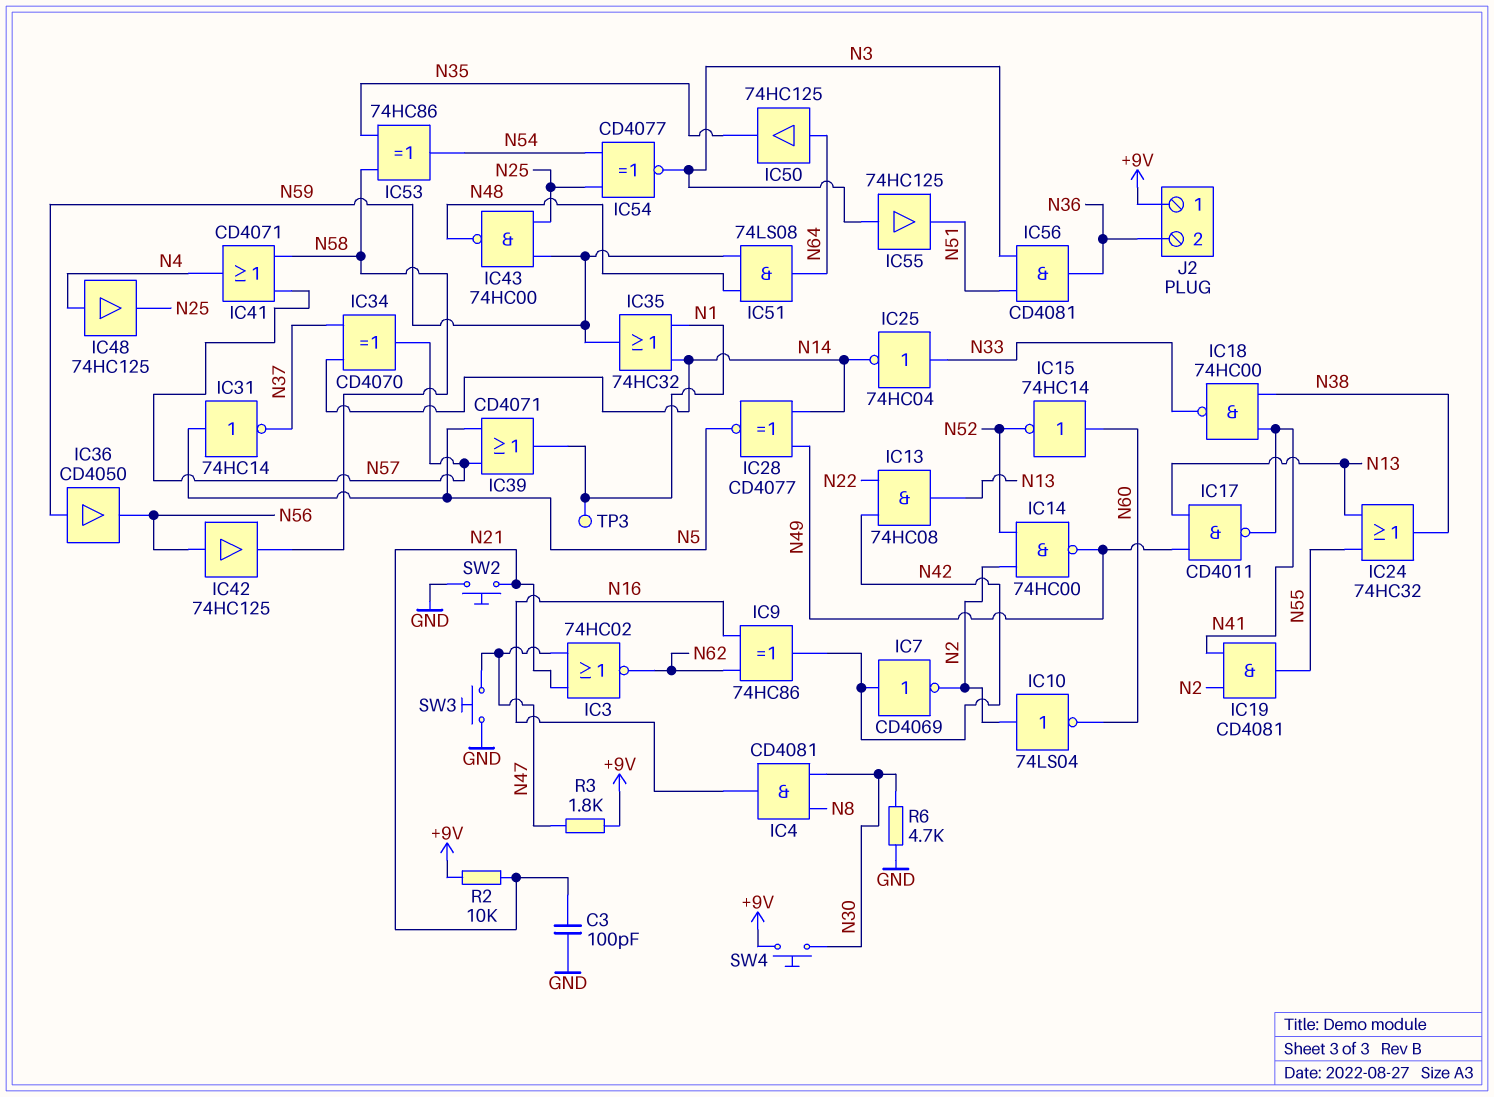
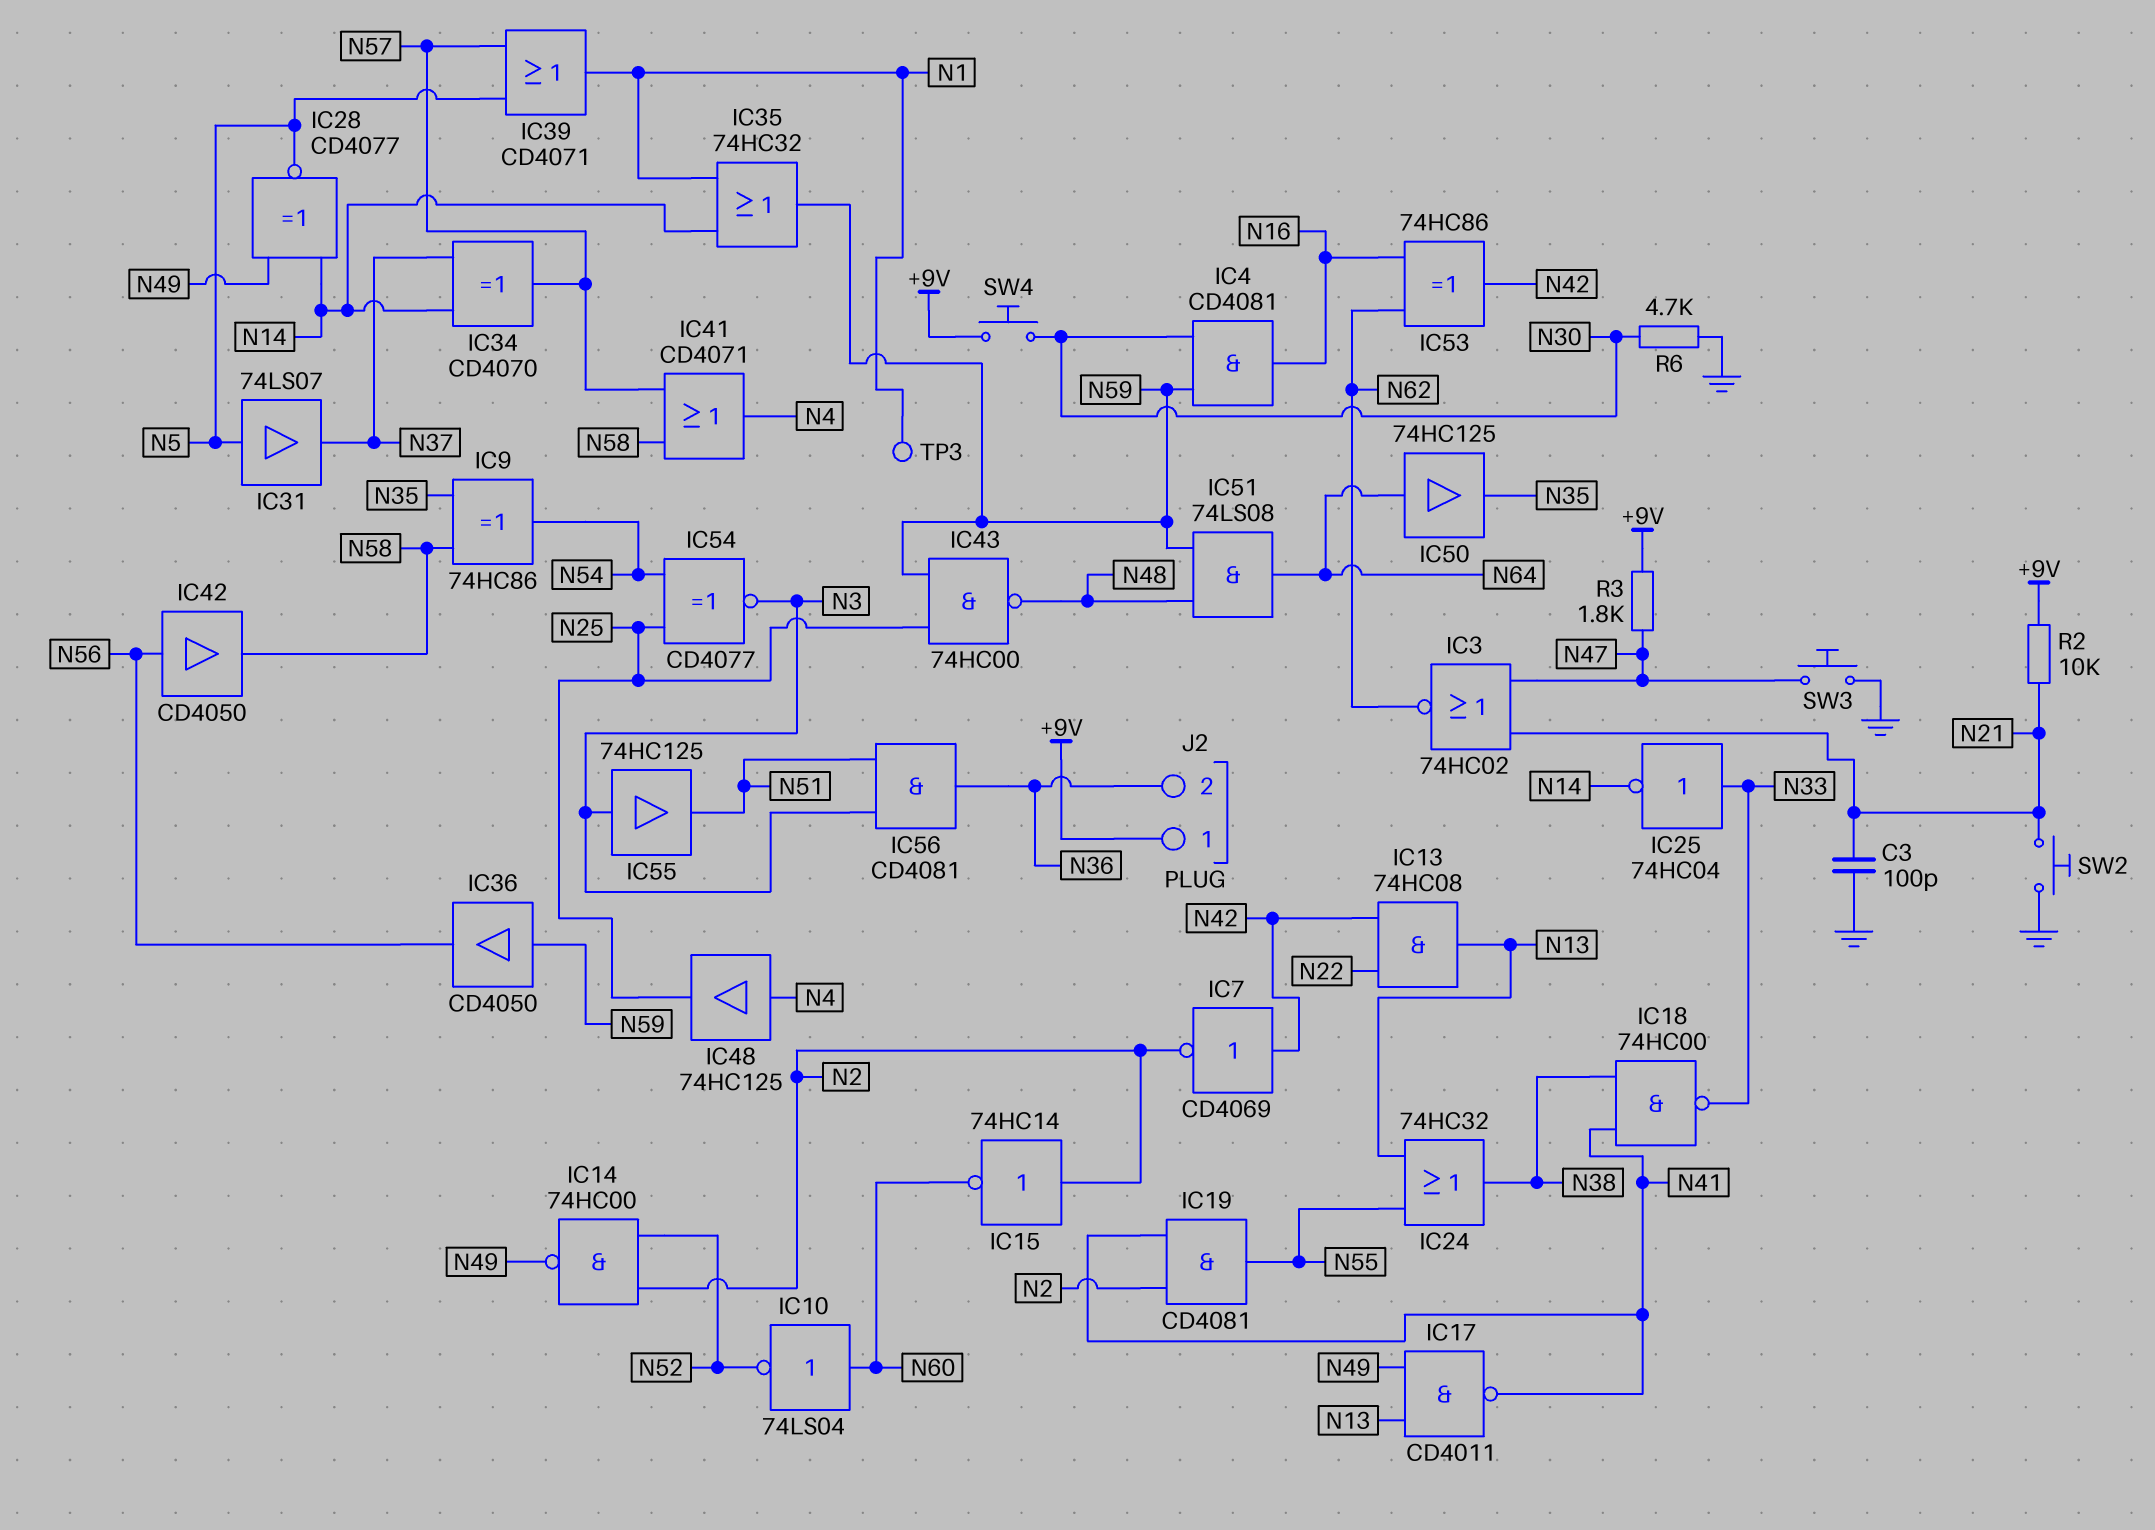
IC4: AND CD4081 (in N8, in N30, out N16) -> AND CD4081 (in N30, in N59, out N16)
IC9: XOR 74HC86 (in N16, in N62, out N42) -> XOR 74HC86 (in N35, in N58, out N54)
IC10: NOT 74LS04 (in N2, out N60) -> NOT 74LS04 (in N60, out N52)
IC15: NOT 74HC14 (in N60, out N52) -> NOT 74HC14 (in N2, out N60)
IC31: NOT 74HC14 (in N5, out N37) -> buffer 74LS07 (in N5, out N37)
IC42: buffer 74HC125 (in N56, out N58) -> buffer CD4050 (in N56, out N58)
IC53: XOR 74HC86 (in N35, in N58, out N54) -> XOR 74HC86 (in N16, in N62, out N42)

